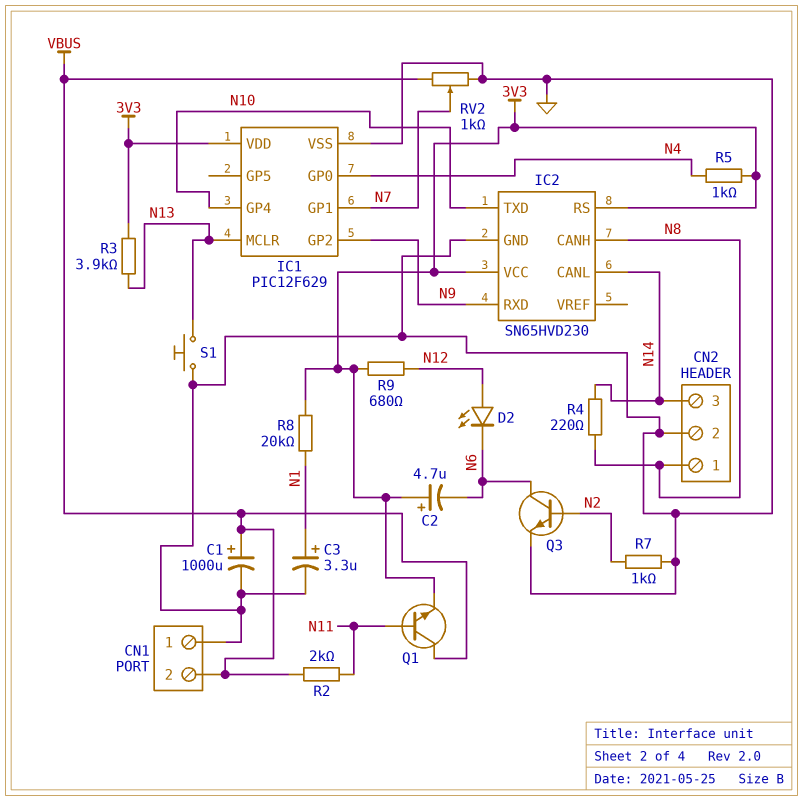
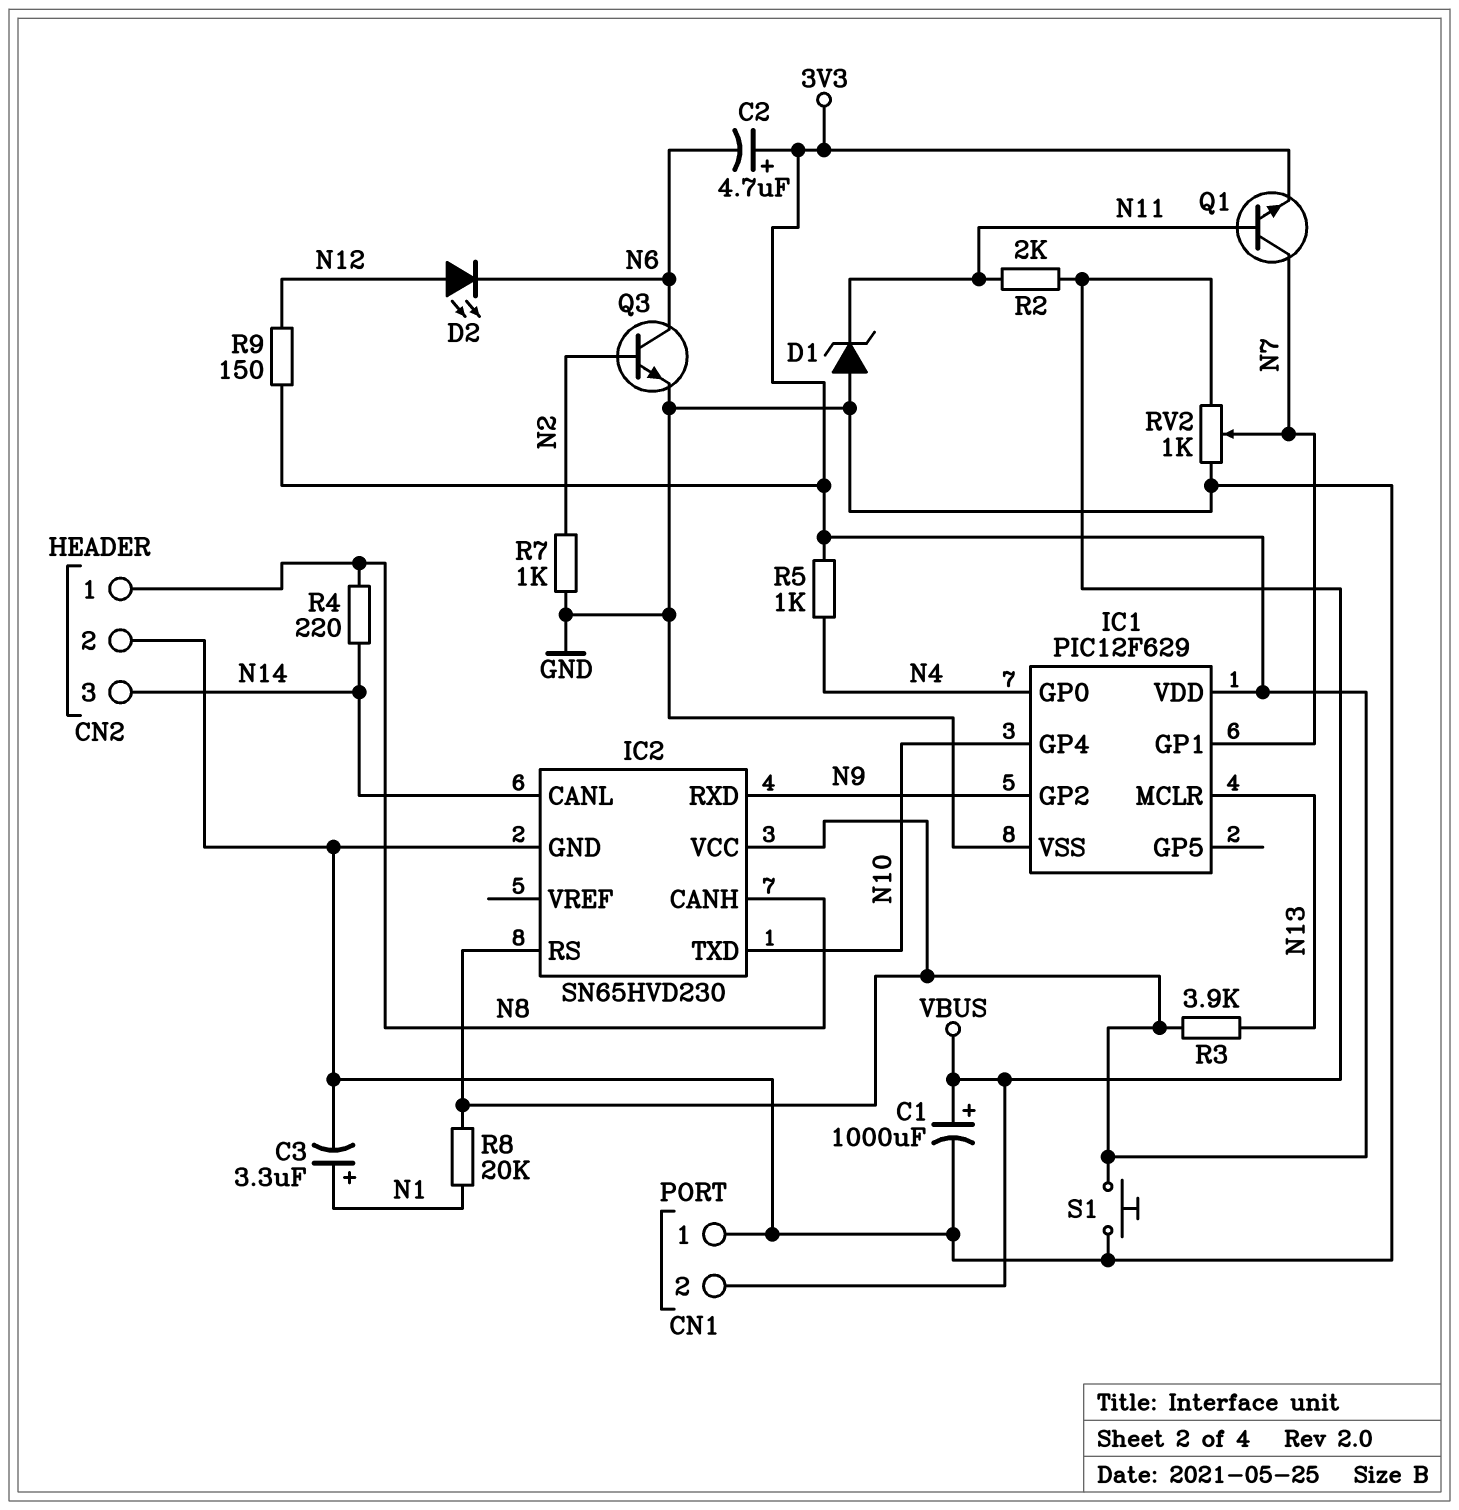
D1: none -> zener (A GND, K N11)
Q1: NPN (B N11, C VBUS, E 3V3) -> NPN (B N11, C N7, E 3V3)
R9: 680 (3V3, N12) -> 150 (3V3, N12)
S1: button (GND, N13) -> button (3V3, GND)

